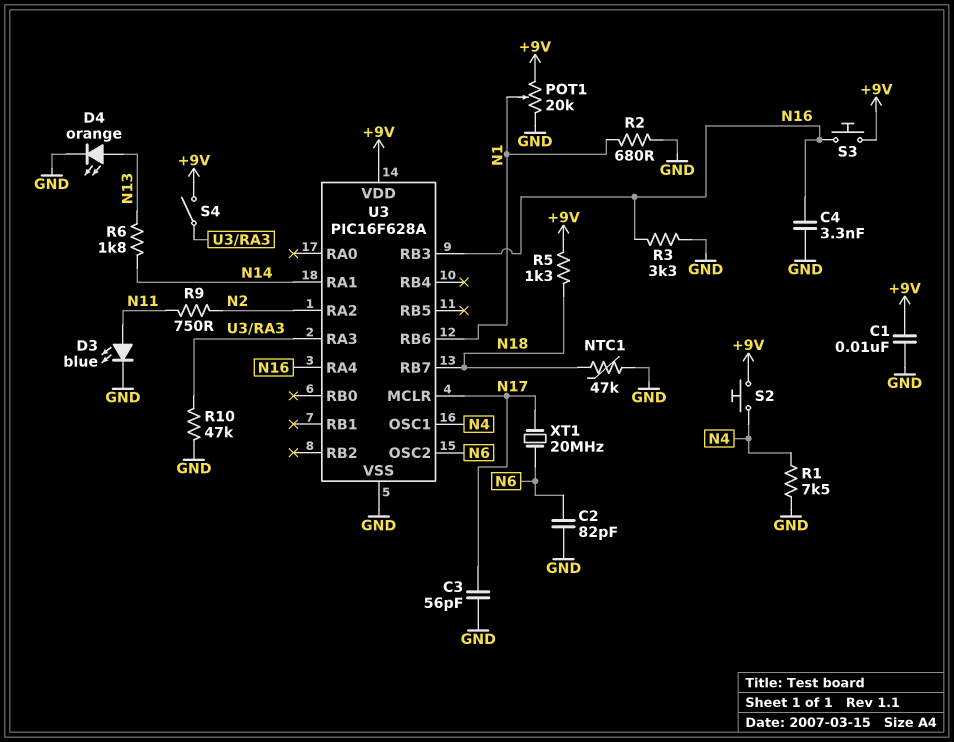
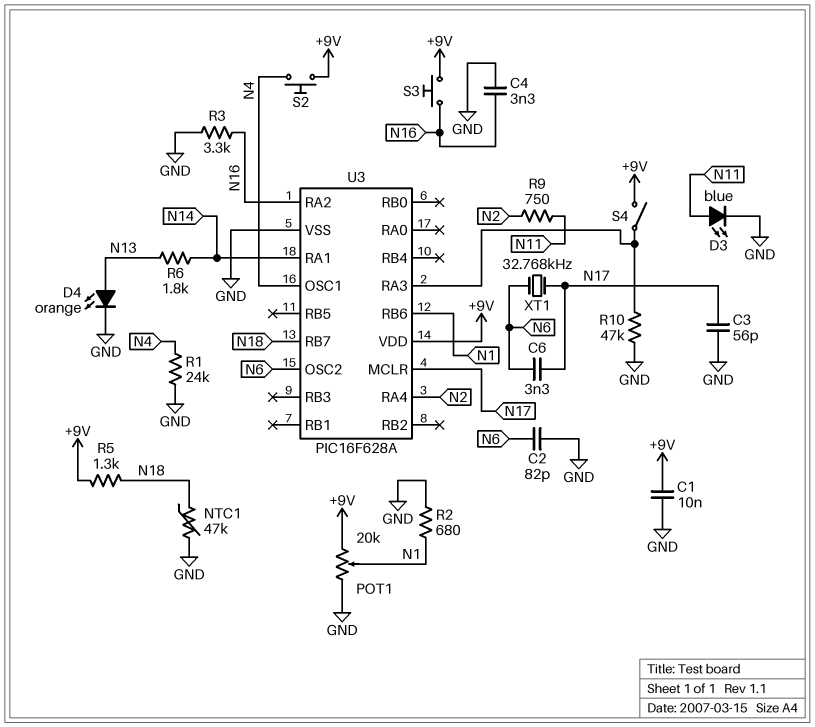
C6: none -> 3.3nF (N6, N17)
R1: 7.5k (GND, N4) -> 24k (GND, N4)
U3 pin RA2: N2 -> N16
U3 pin RA4: N16 -> N2
U3 pin RB3: N16 -> none
XT1: 20MHz (N6, N17) -> 32.768kHz (N6, N17)

